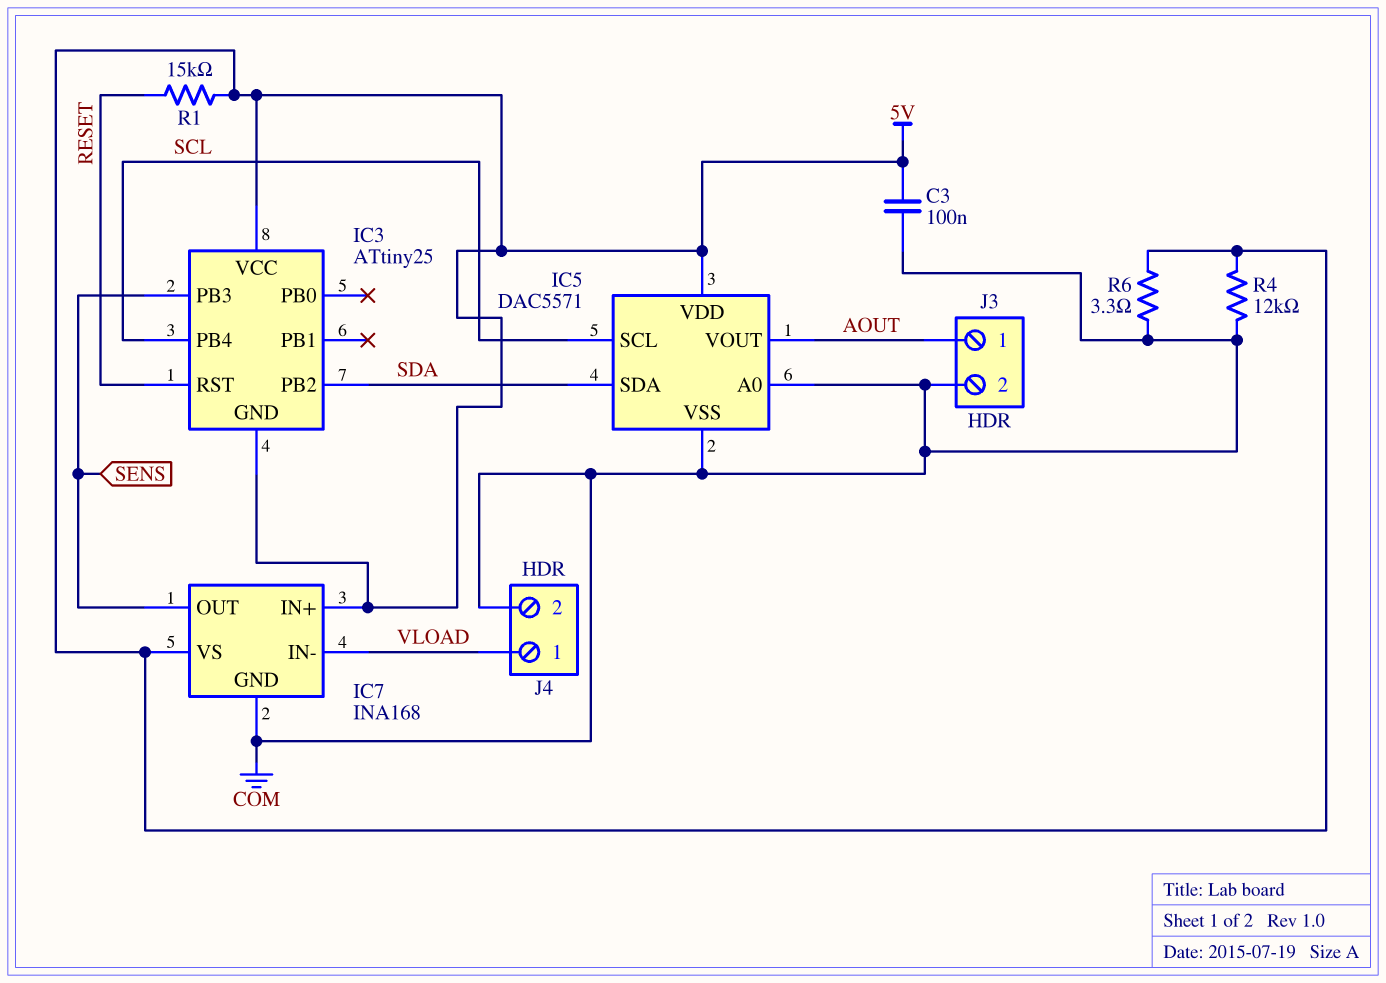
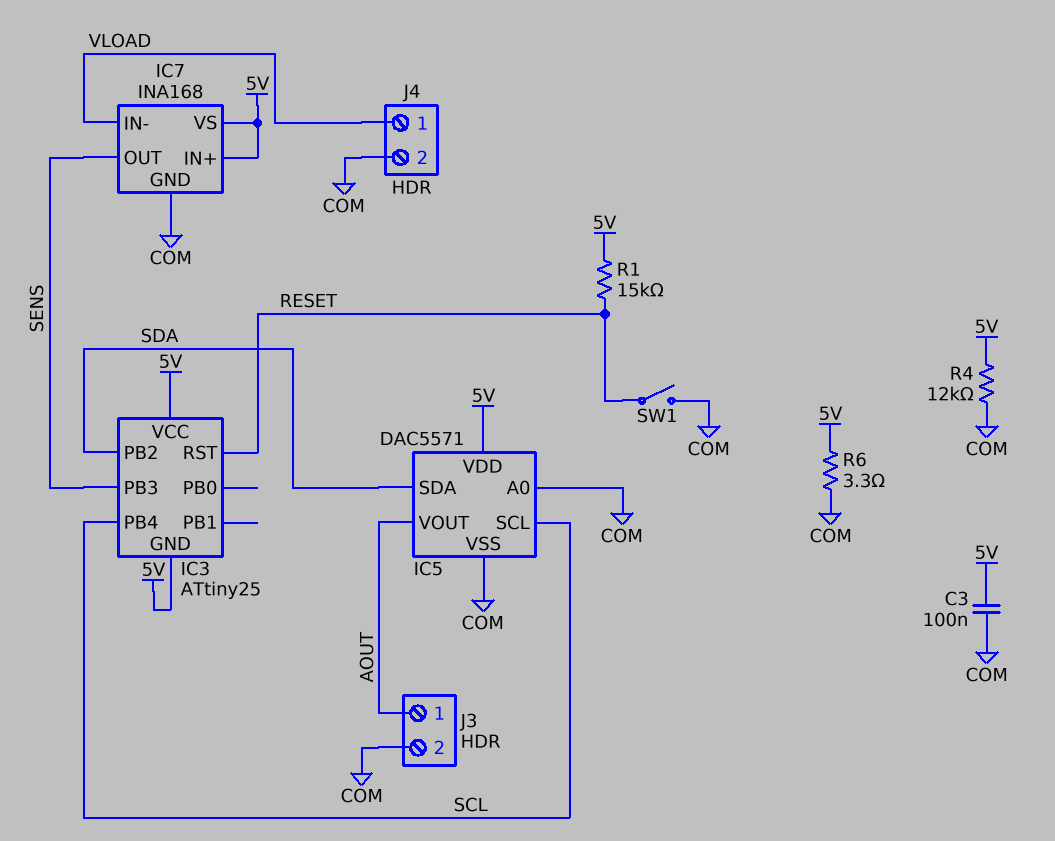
SW1: none -> switch (COM, RESET)

